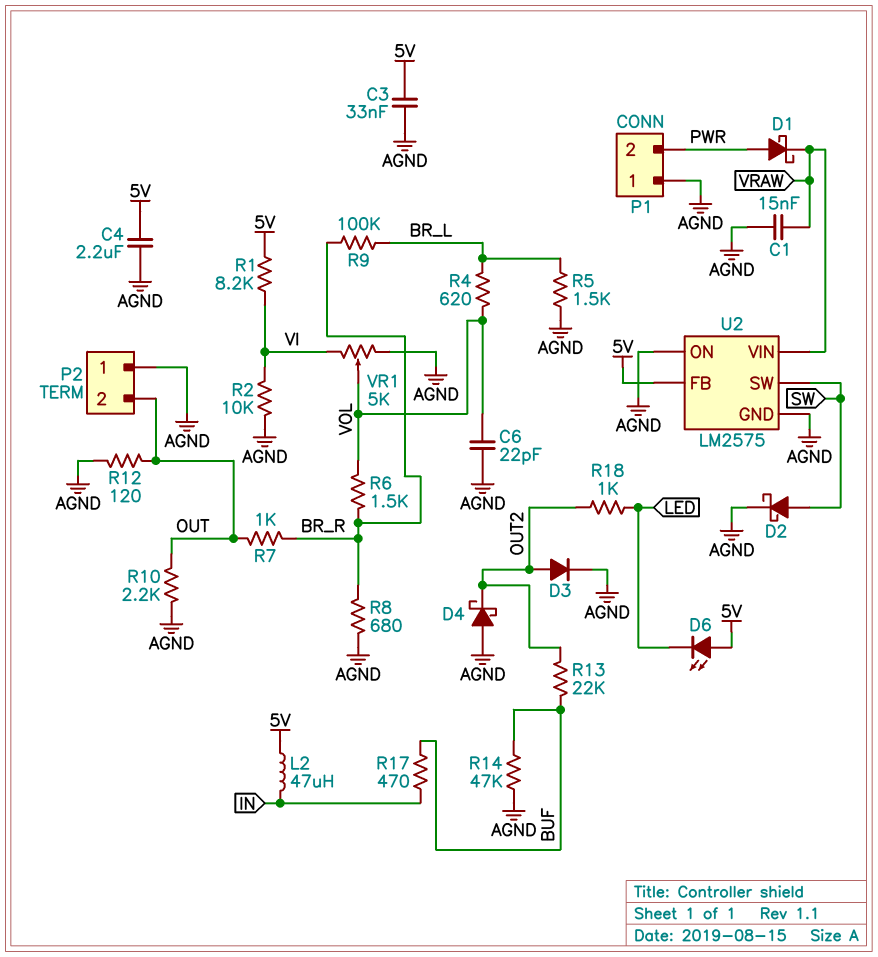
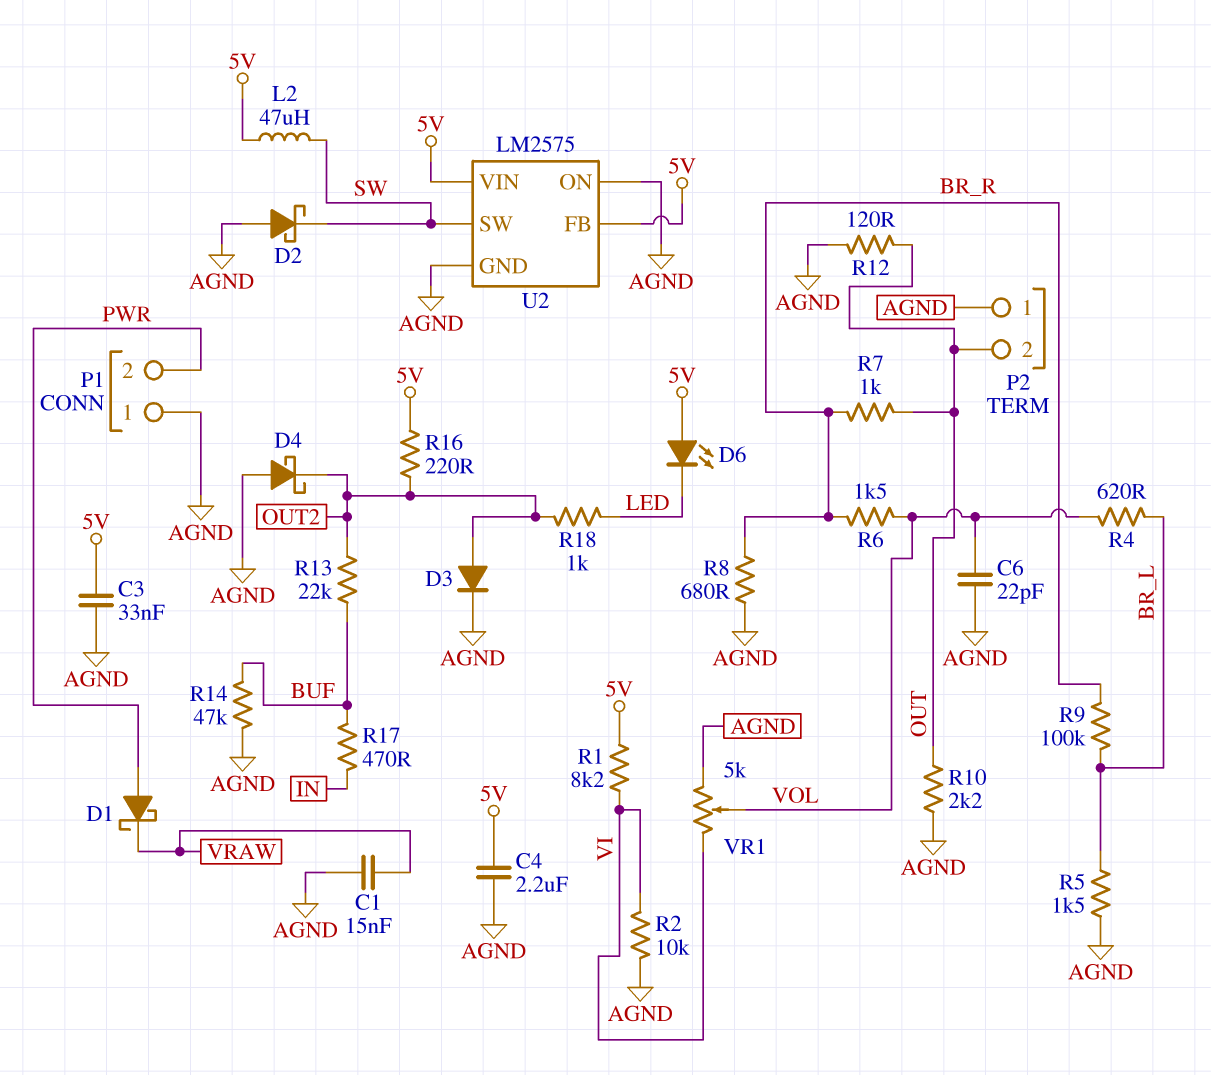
D2: schottky (A SW, K AGND) -> schottky (A AGND, K SW)
L2: 47uH (5V, IN) -> 47uH (5V, SW)
R16: none -> 220 (5V, OUT2)
U2 pin VIN: VRAW -> 5V

